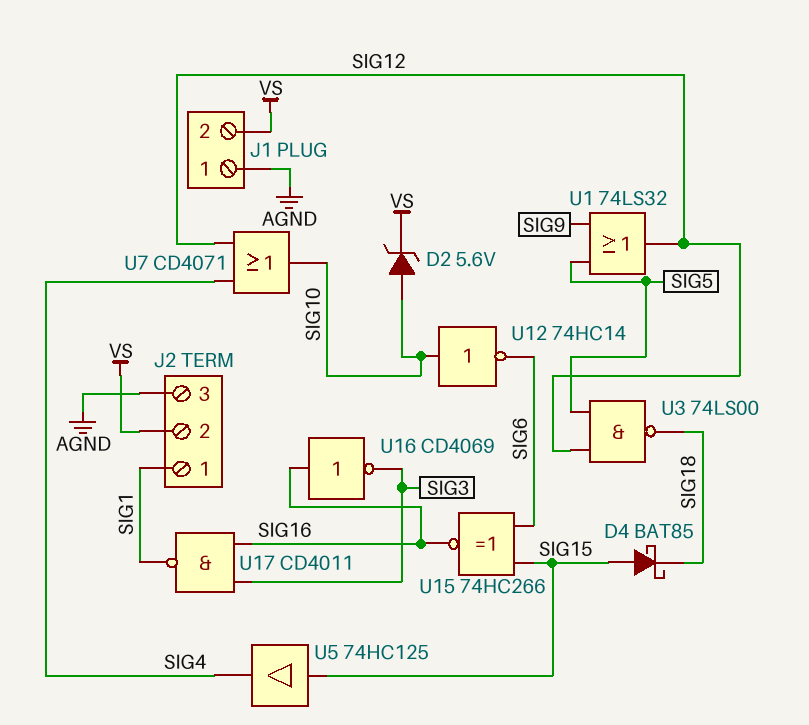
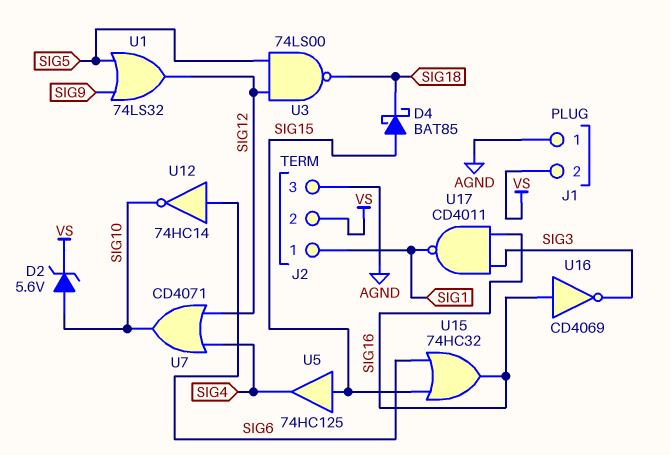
U12: NOT 74HC14 (in SIG10, out SIG6) -> NOT 74HC14 (in SIG6, out SIG10)
U15: XNOR 74HC266 (in SIG6, in SIG15, out SIG16) -> OR 74HC32 (in SIG6, in SIG15, out SIG16)

